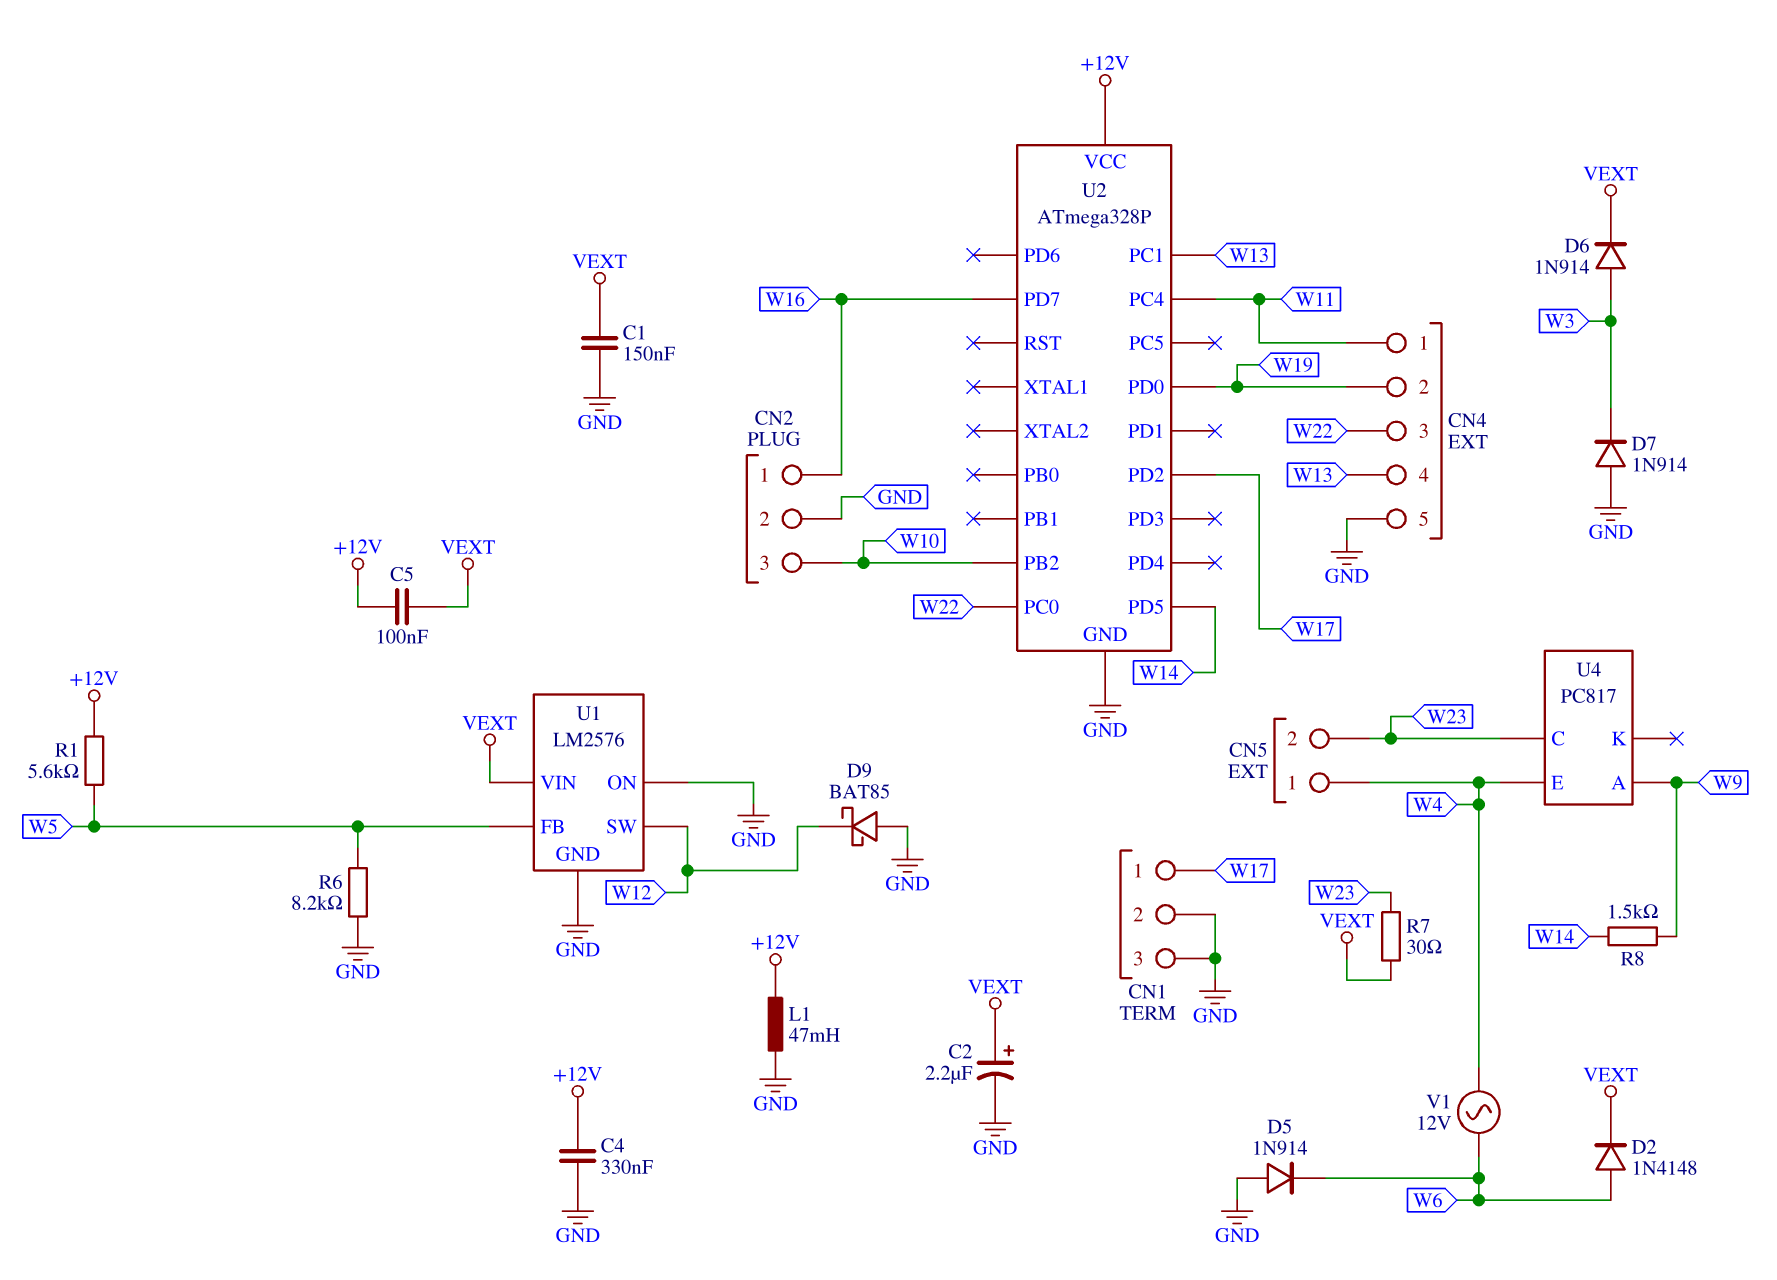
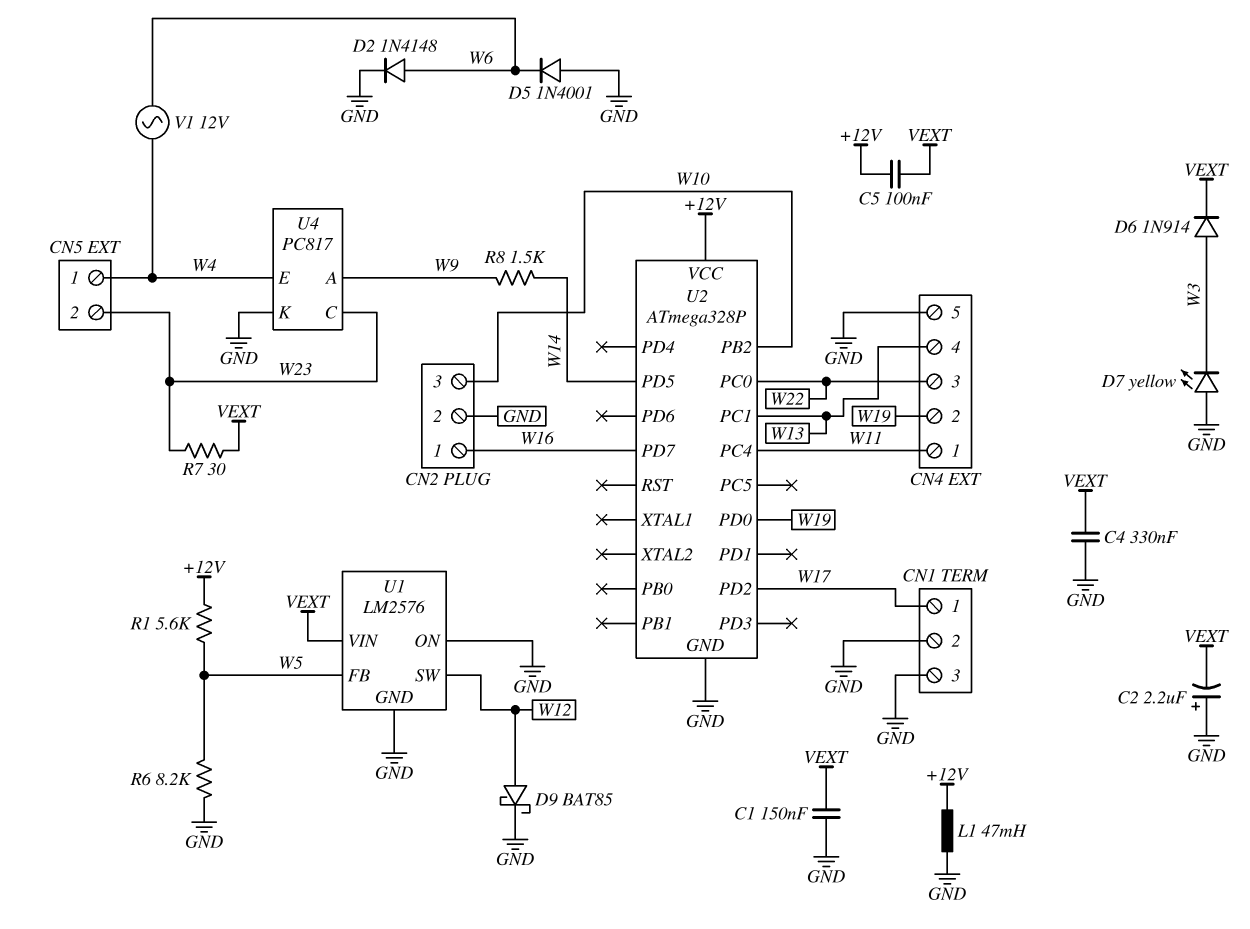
C2: 2.2uF (plus VEXT, minus GND) -> 2.2uF (plus GND, minus VEXT)
C4: 330nF (+12V, GND) -> 330nF (GND, VEXT)
D2: diode 1N4148 (A W6, K VEXT) -> diode 1N4148 (A W6, K GND)
D5: diode 1N914 (A GND, K W6) -> diode 1N4001 (A GND, K W6)
D7: diode 1N914 (A GND, K W3) -> LED yellow (A GND, K W3)
D9: schottky BAT85 (A GND, K W12) -> schottky BAT85 (A W12, K GND)
U4 pin K: none -> GND

